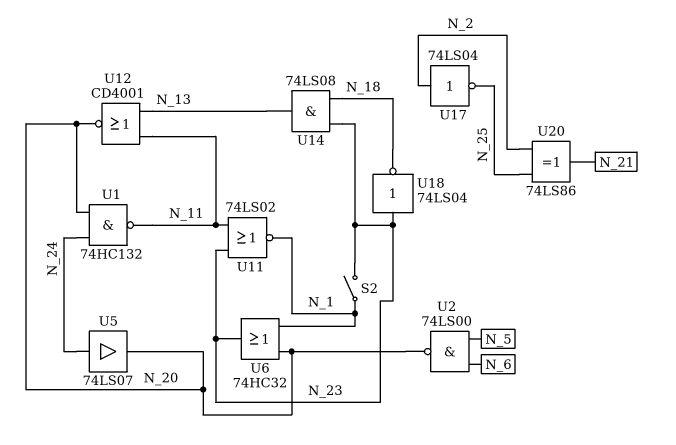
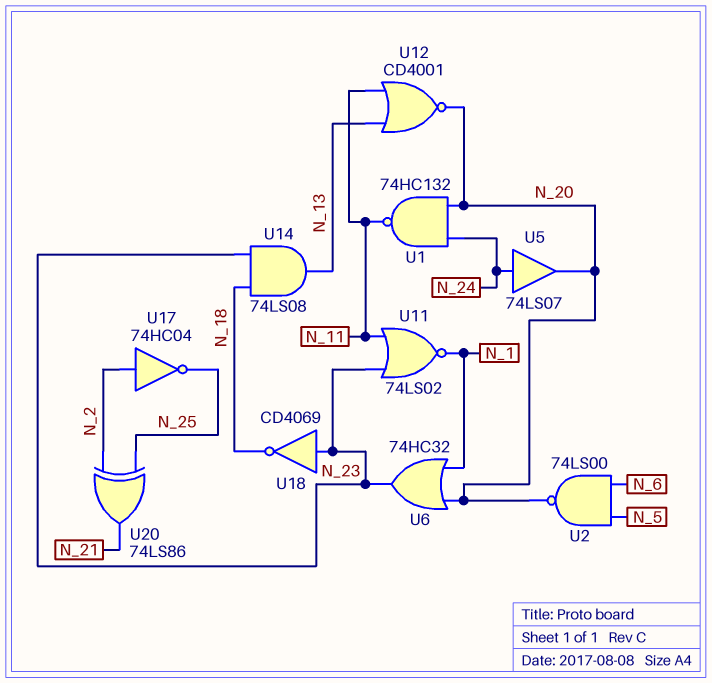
S2: switch (N_1, N_23) -> none
U17: NOT 74LS04 (in N_2, out N_25) -> NOT 74HC04 (in N_2, out N_25)
U18: NOT 74LS04 (in N_23, out N_18) -> NOT CD4069 (in N_23, out N_18)

